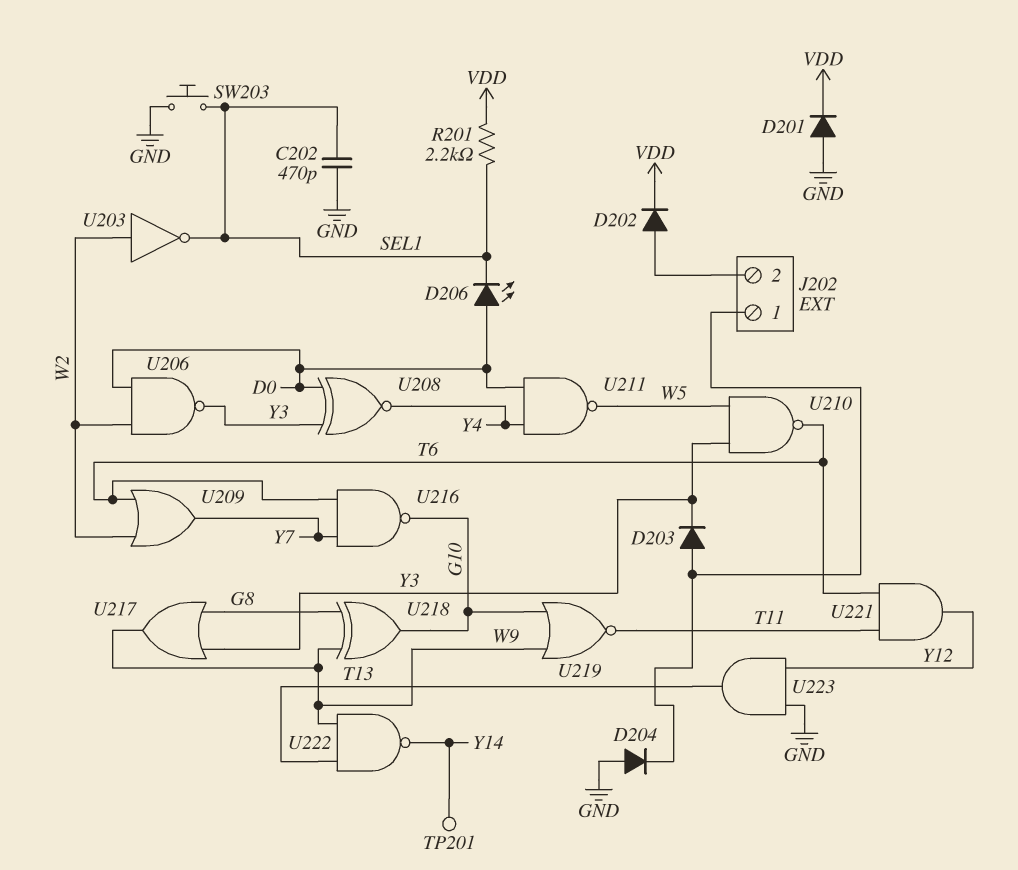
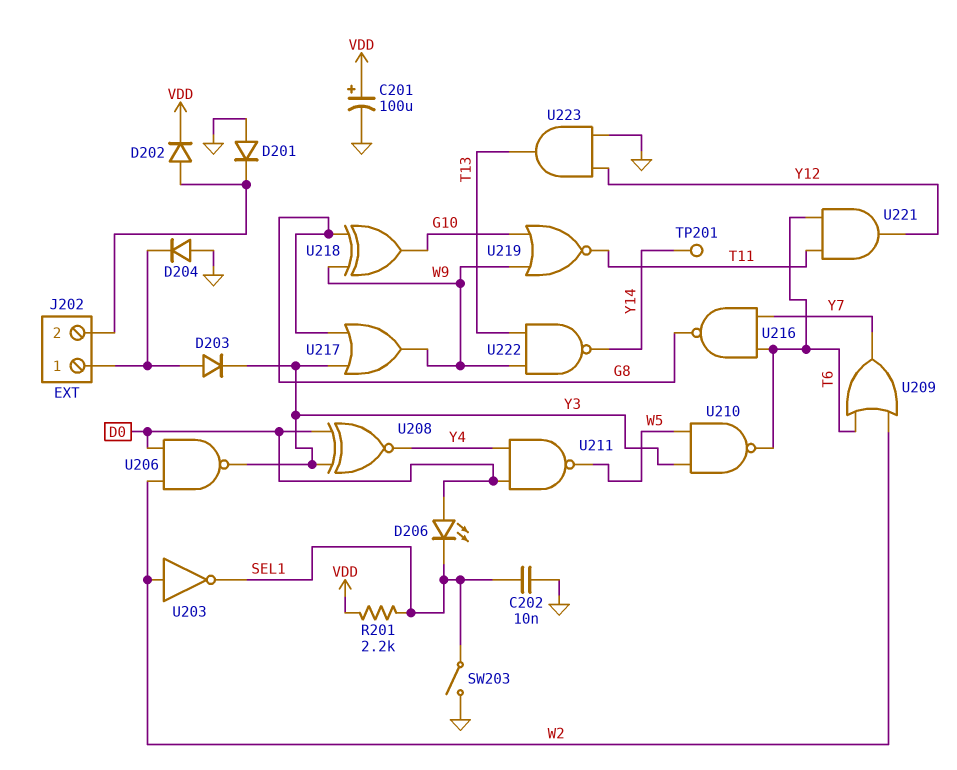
C201: none -> 100uF (plus VDD, minus GND)
C202: 470pF (GND, SEL1) -> 10nF (GND, SEL1)
D201: diode (A GND, K VDD) -> diode (A GND, K J202/2)
SW203: button (GND, SEL1) -> switch (GND, SEL1)
U216: NAND (in T6, in Y7, out G10) -> NAND (in T6, in Y7, out G8)

